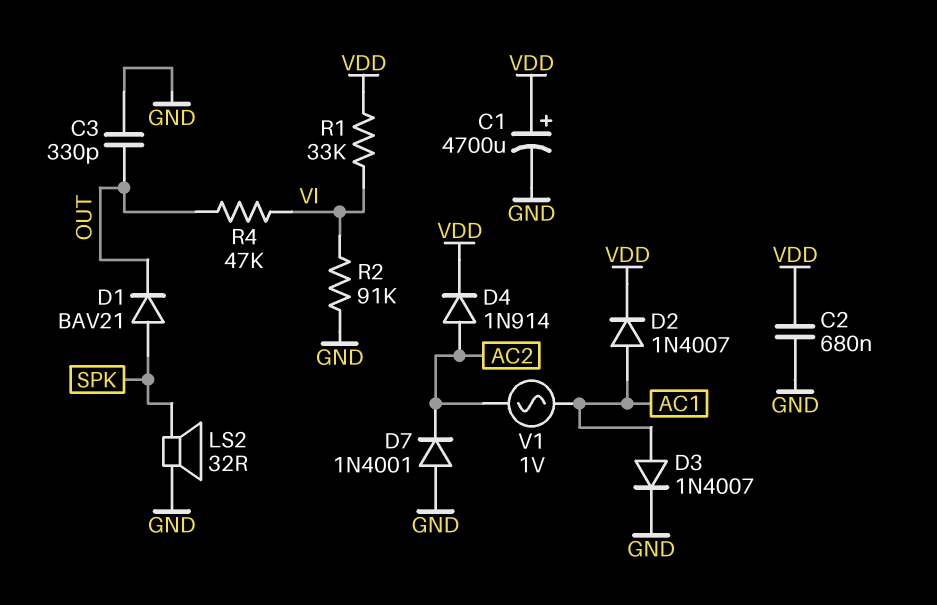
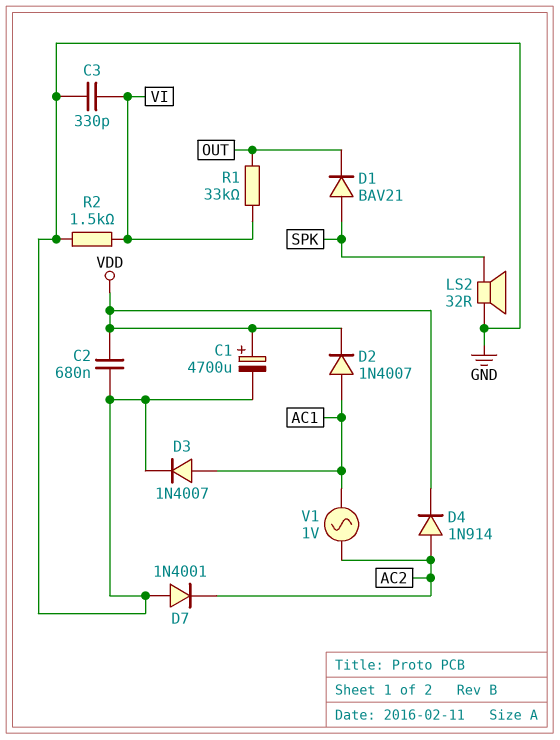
C3: 330pF (GND, OUT) -> 330pF (GND, VI)
R1: 33k (VDD, VI) -> 33k (OUT, VI)
R2: 91k (GND, VI) -> 1.5k (GND, VI)
R4: 47k (OUT, VI) -> none

